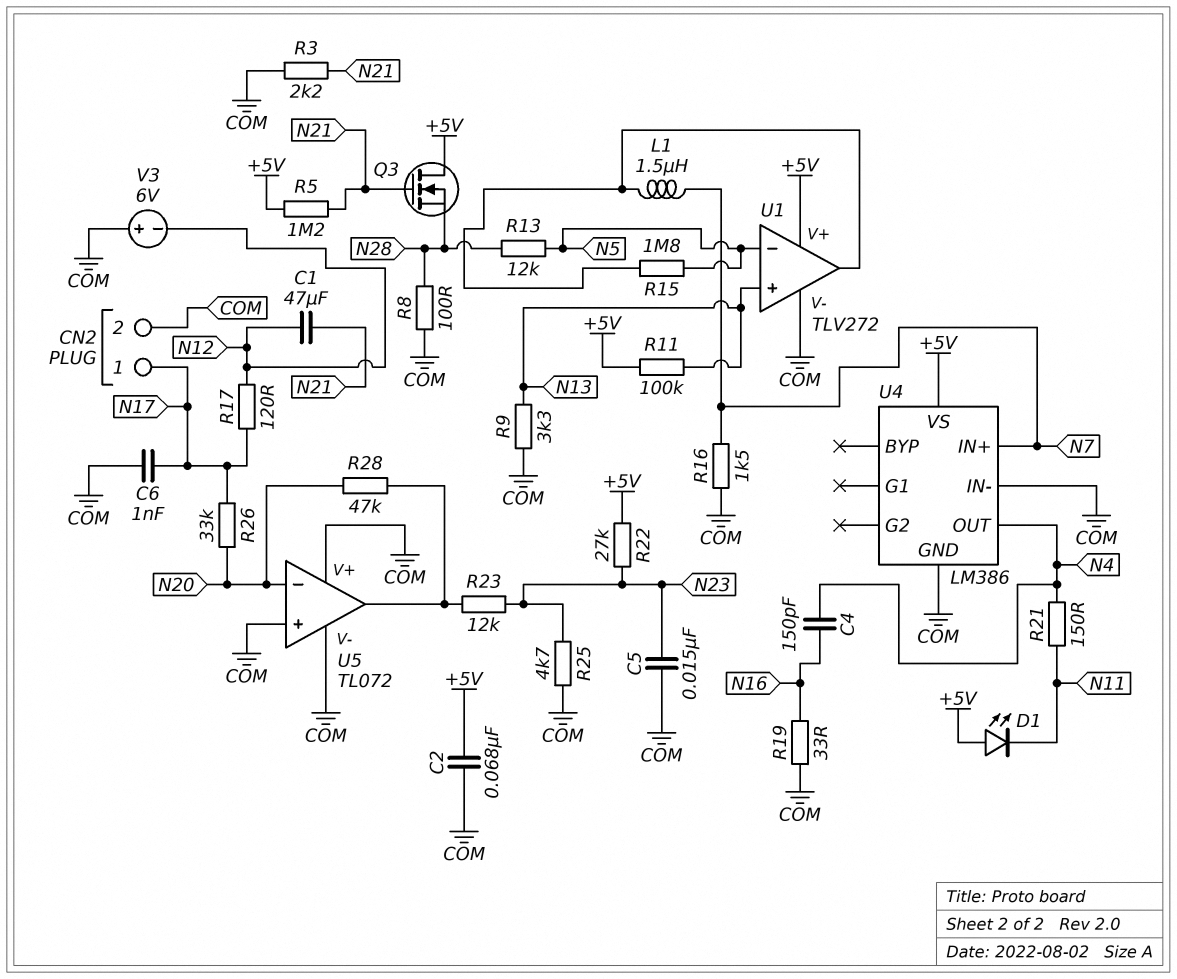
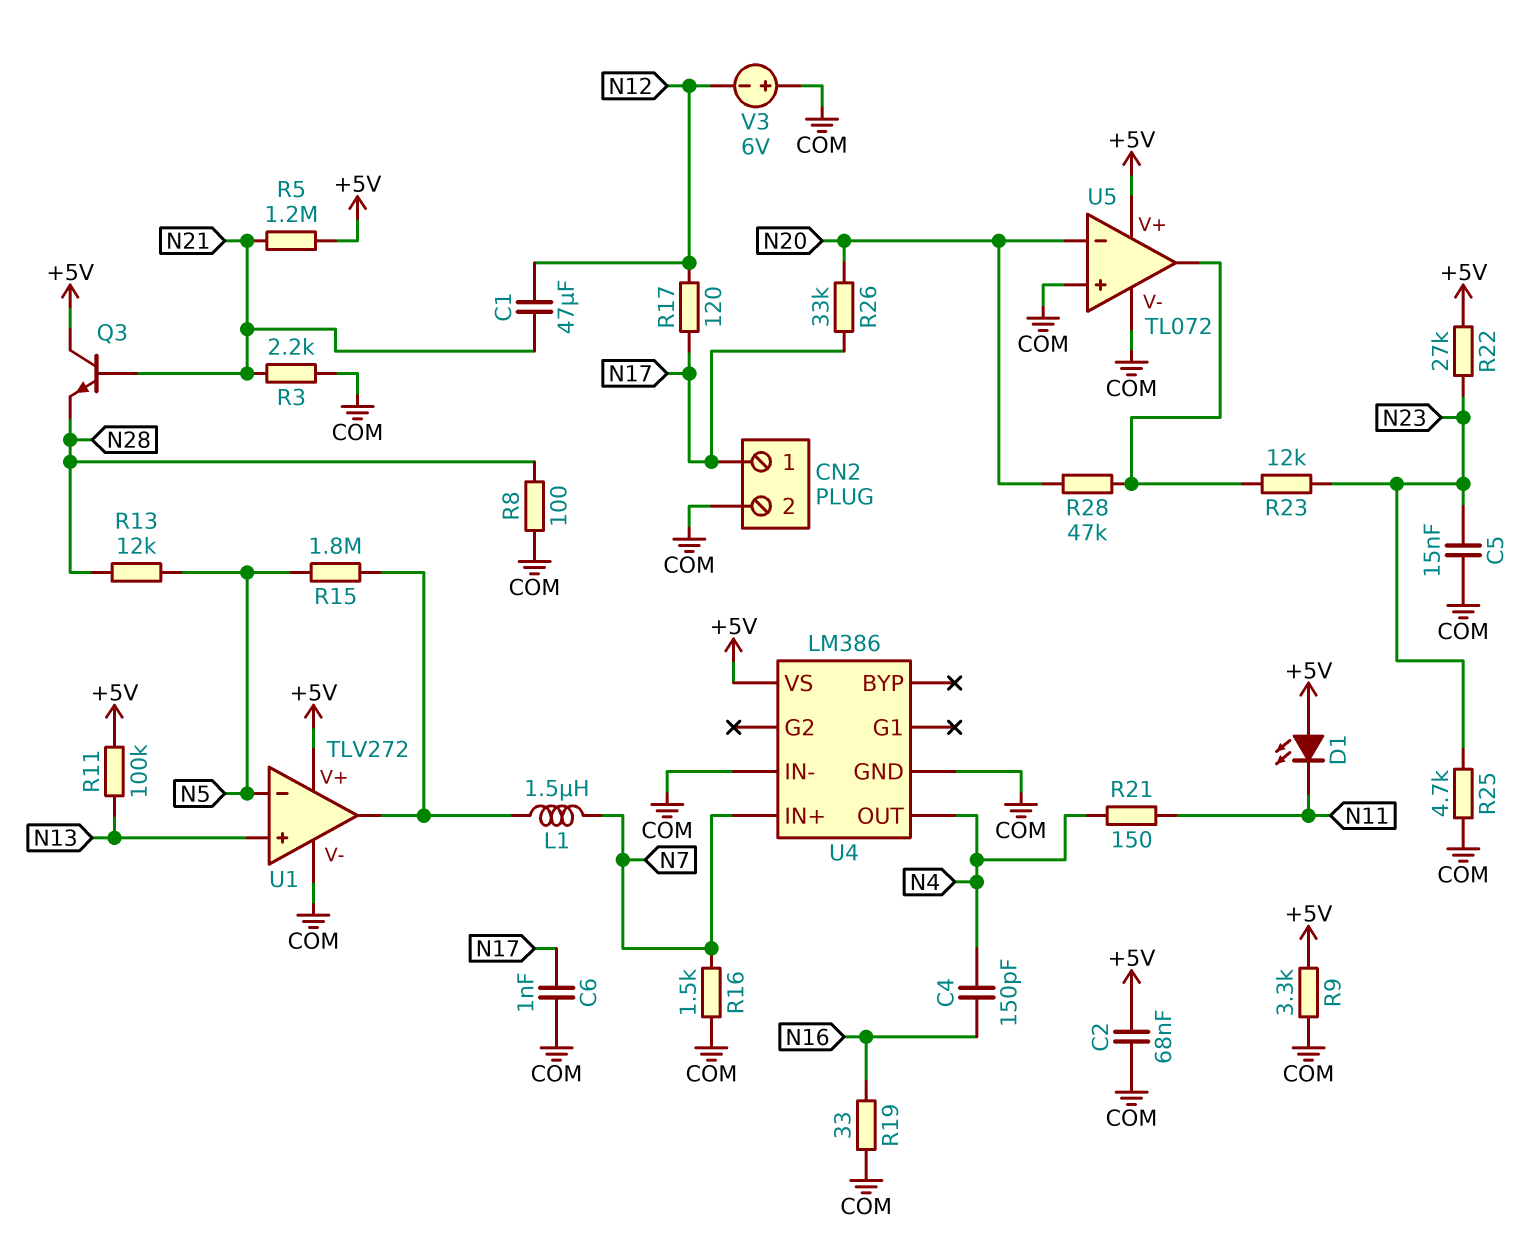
Q3: NMOS (G N21, D +5V, S N28) -> NPN (B N21, C +5V, E N28)
R9: 3.3k (COM, N13) -> 3.3k (+5V, COM)
U5 pin V+: COM -> +5V

